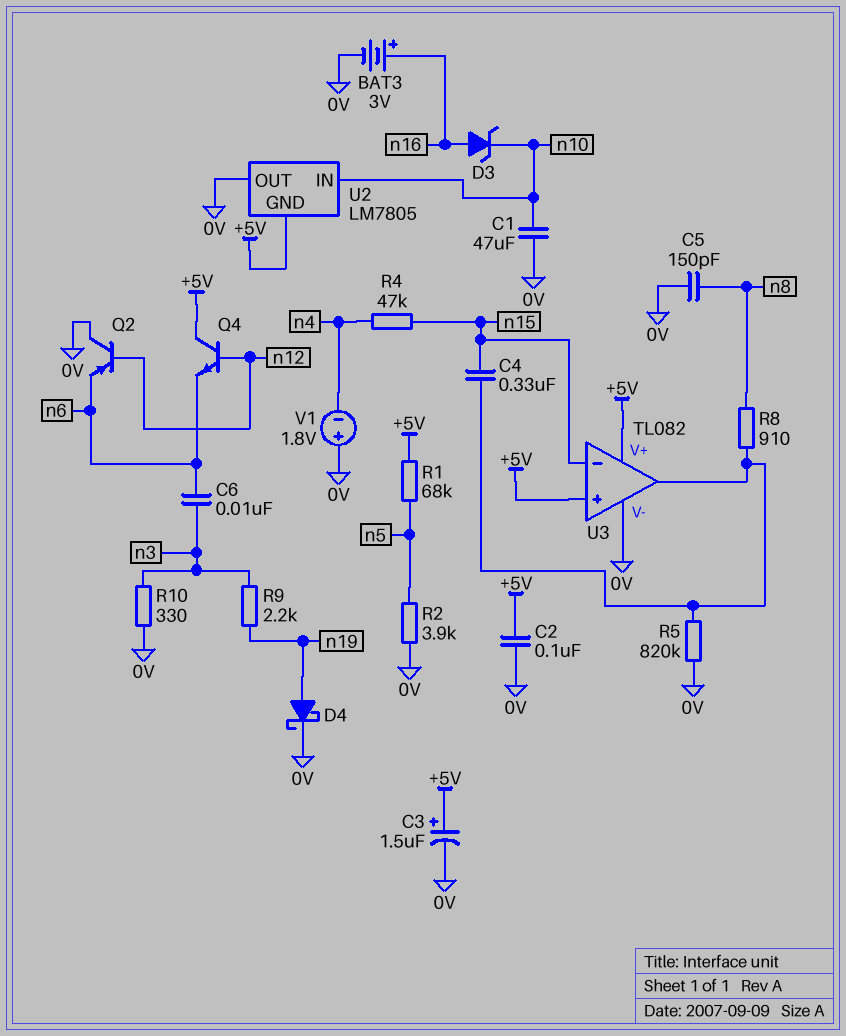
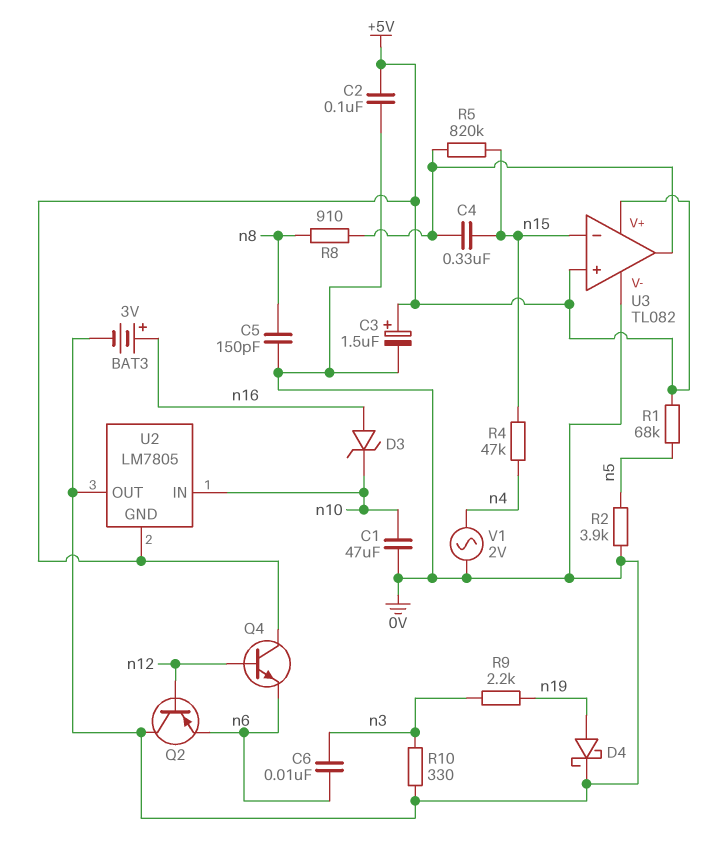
R5: 820k (0V, U3/out) -> 820k (U3/out, n15)
V1: 1.8V (plus 0V, minus n4) -> AC 2V (0V, n4)

